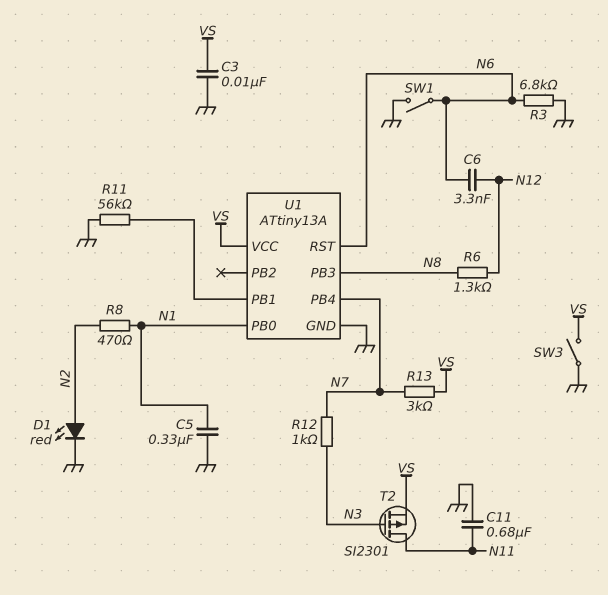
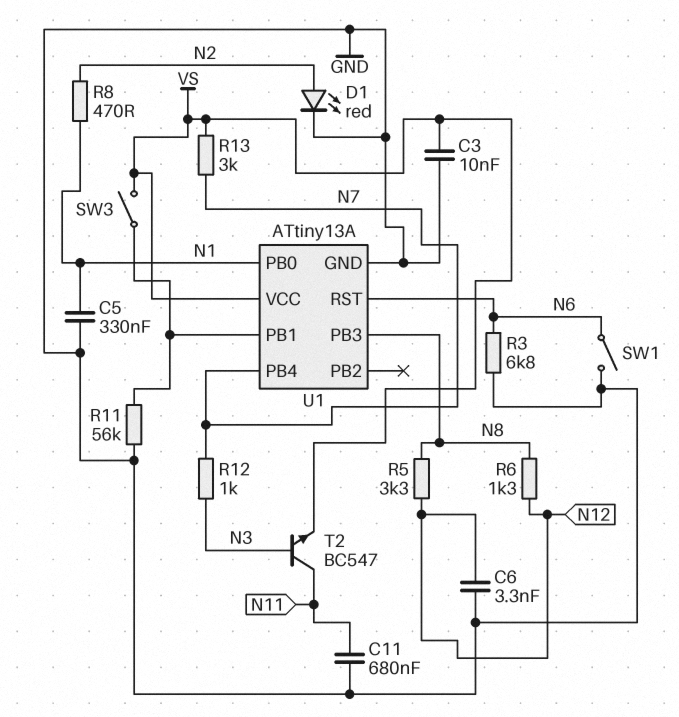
C6: 3.3nF (N6, N12) -> 3.3nF (GND, N12)
R5: none -> 3.3k (N8, N12)
SW3: switch (GND, VS) -> switch (U1/PB1, VS)
T2: PMOS SI2301 (G N3, D N11, S VS) -> NPN BC547 (B N3, C N11, E VS)

